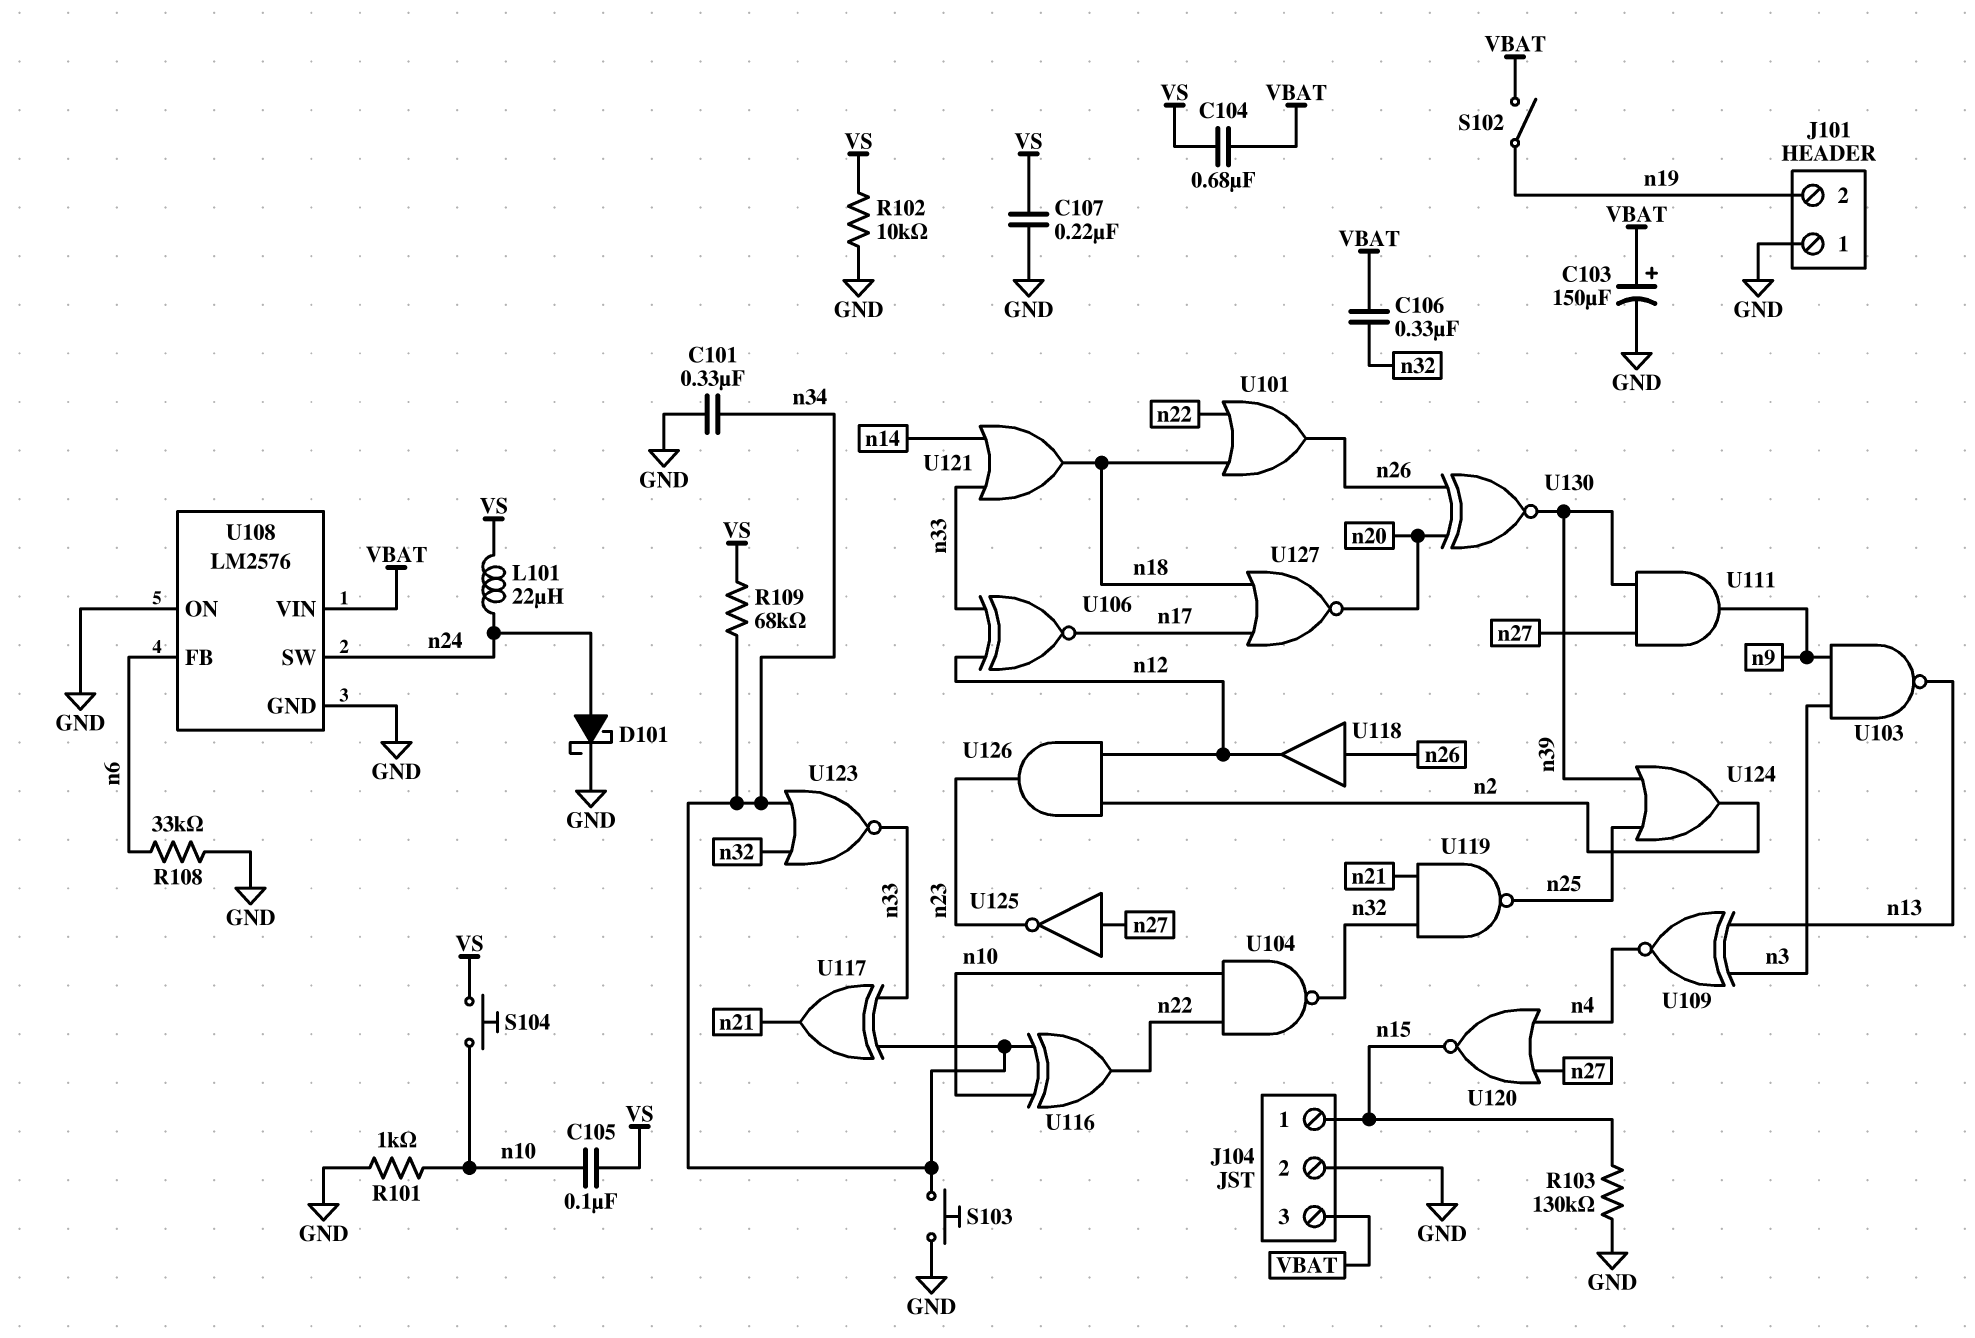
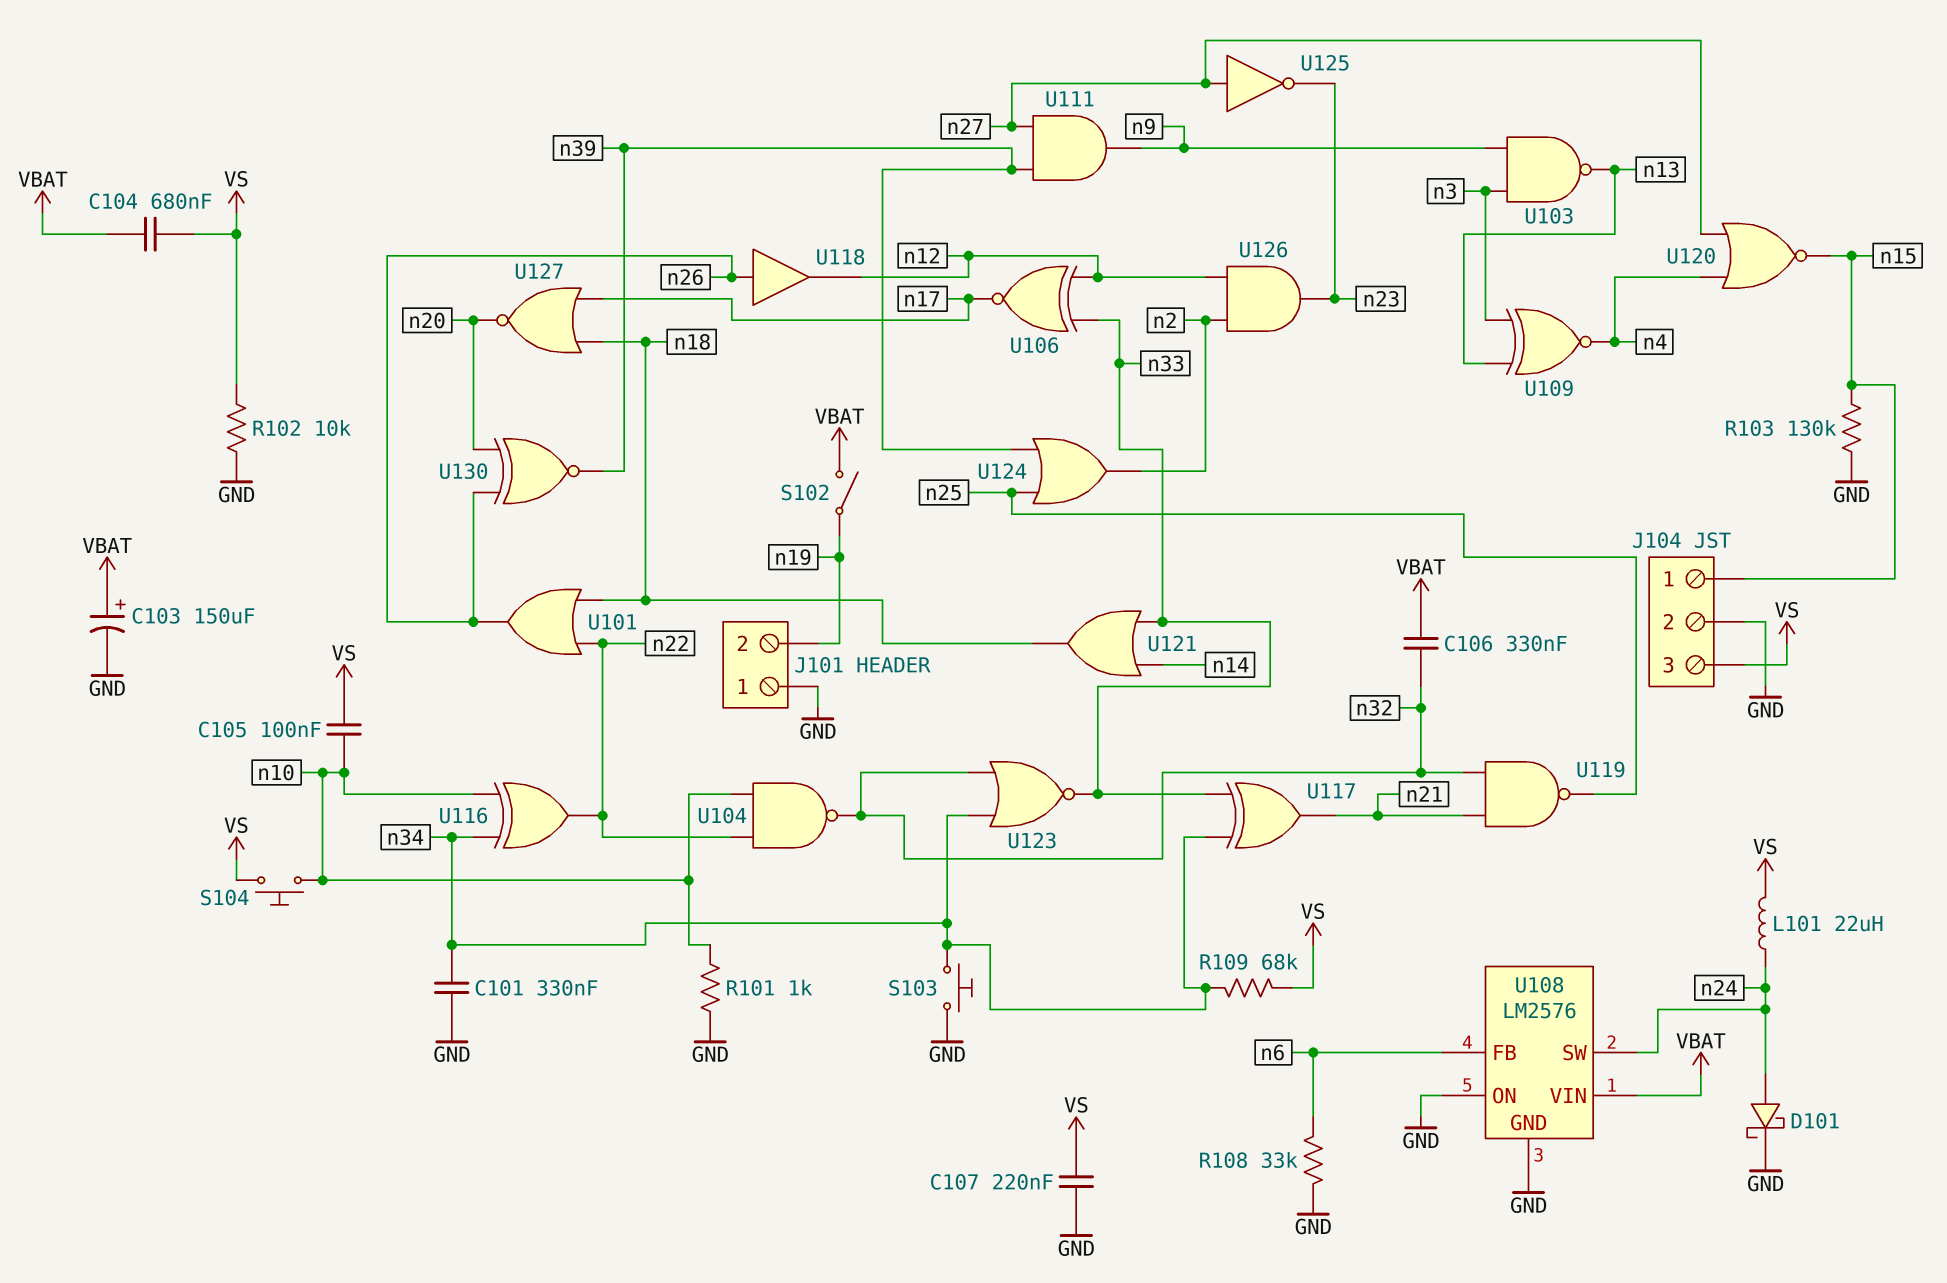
J104 pin 3: VBAT -> VS

